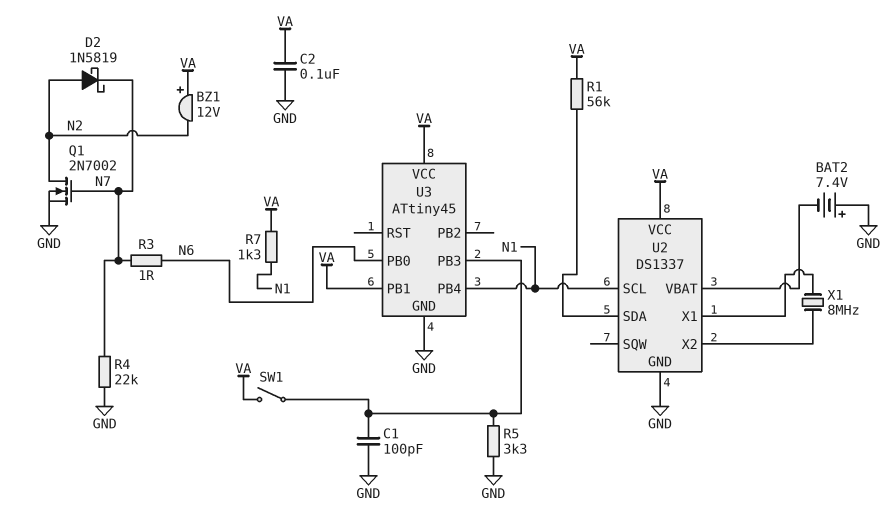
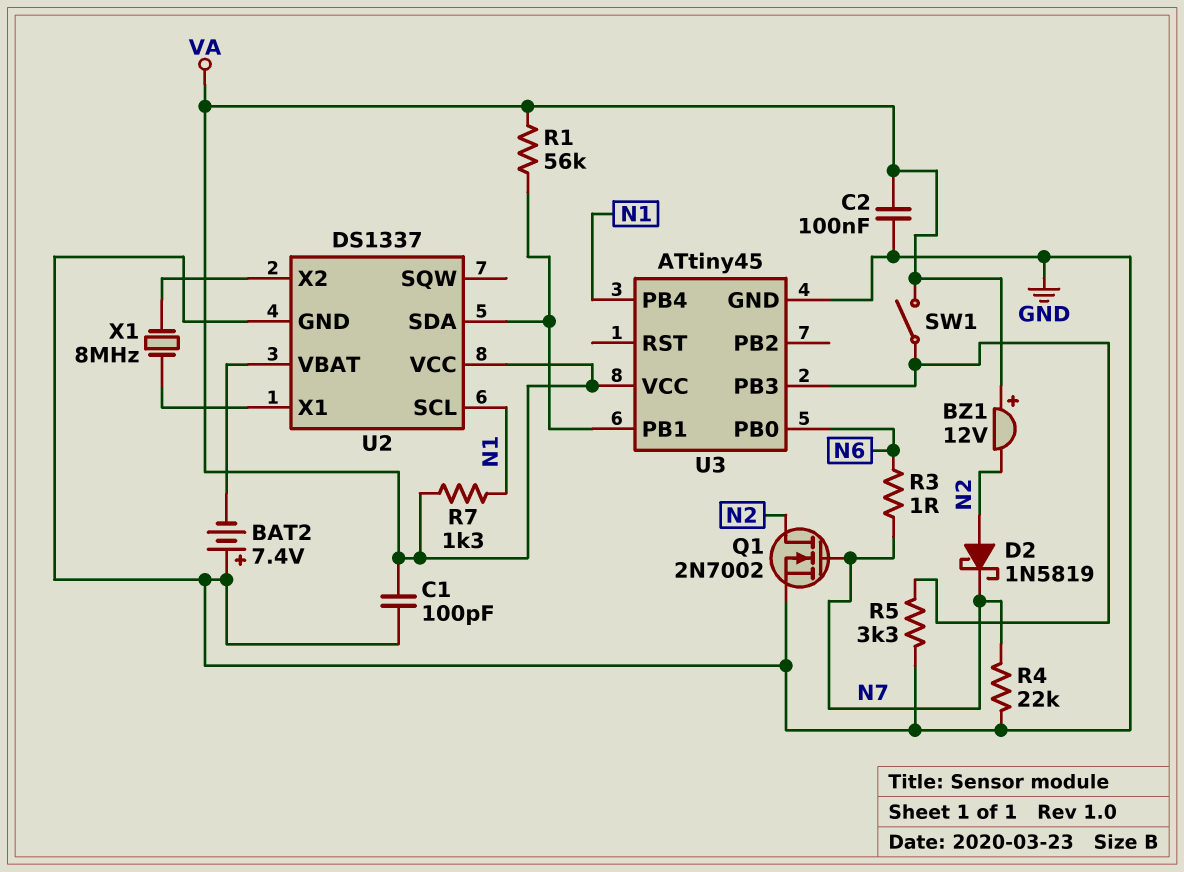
C1: 100pF (GND, U3/PB3) -> 100pF (GND, VA)
U3 pin PB1: VA -> U2/SDA

